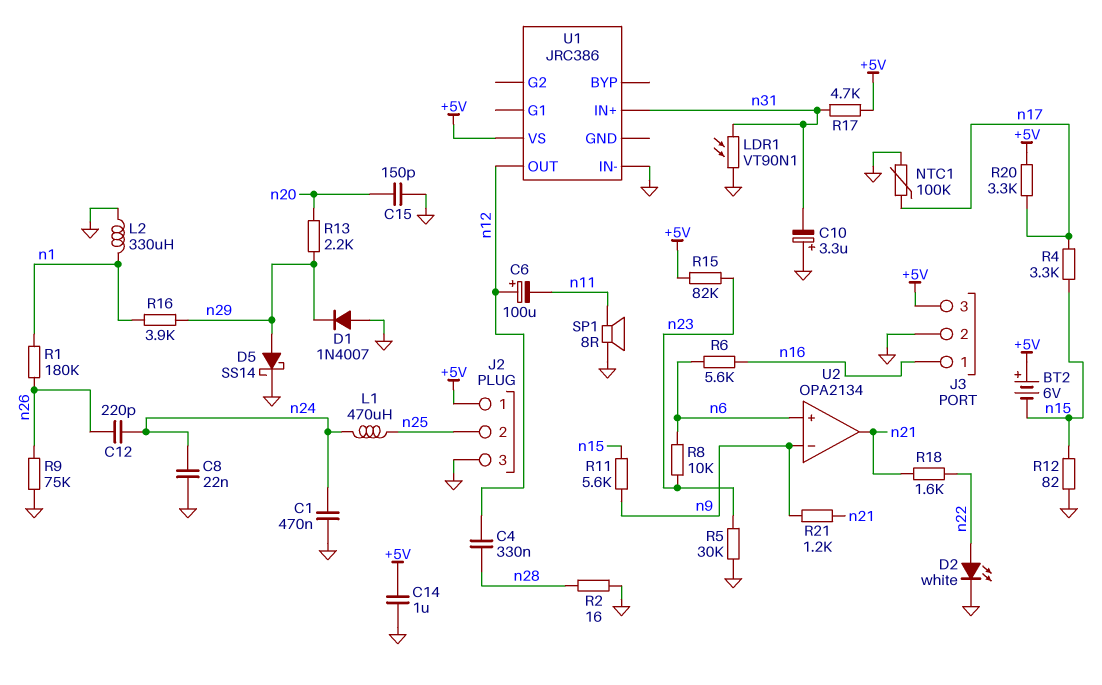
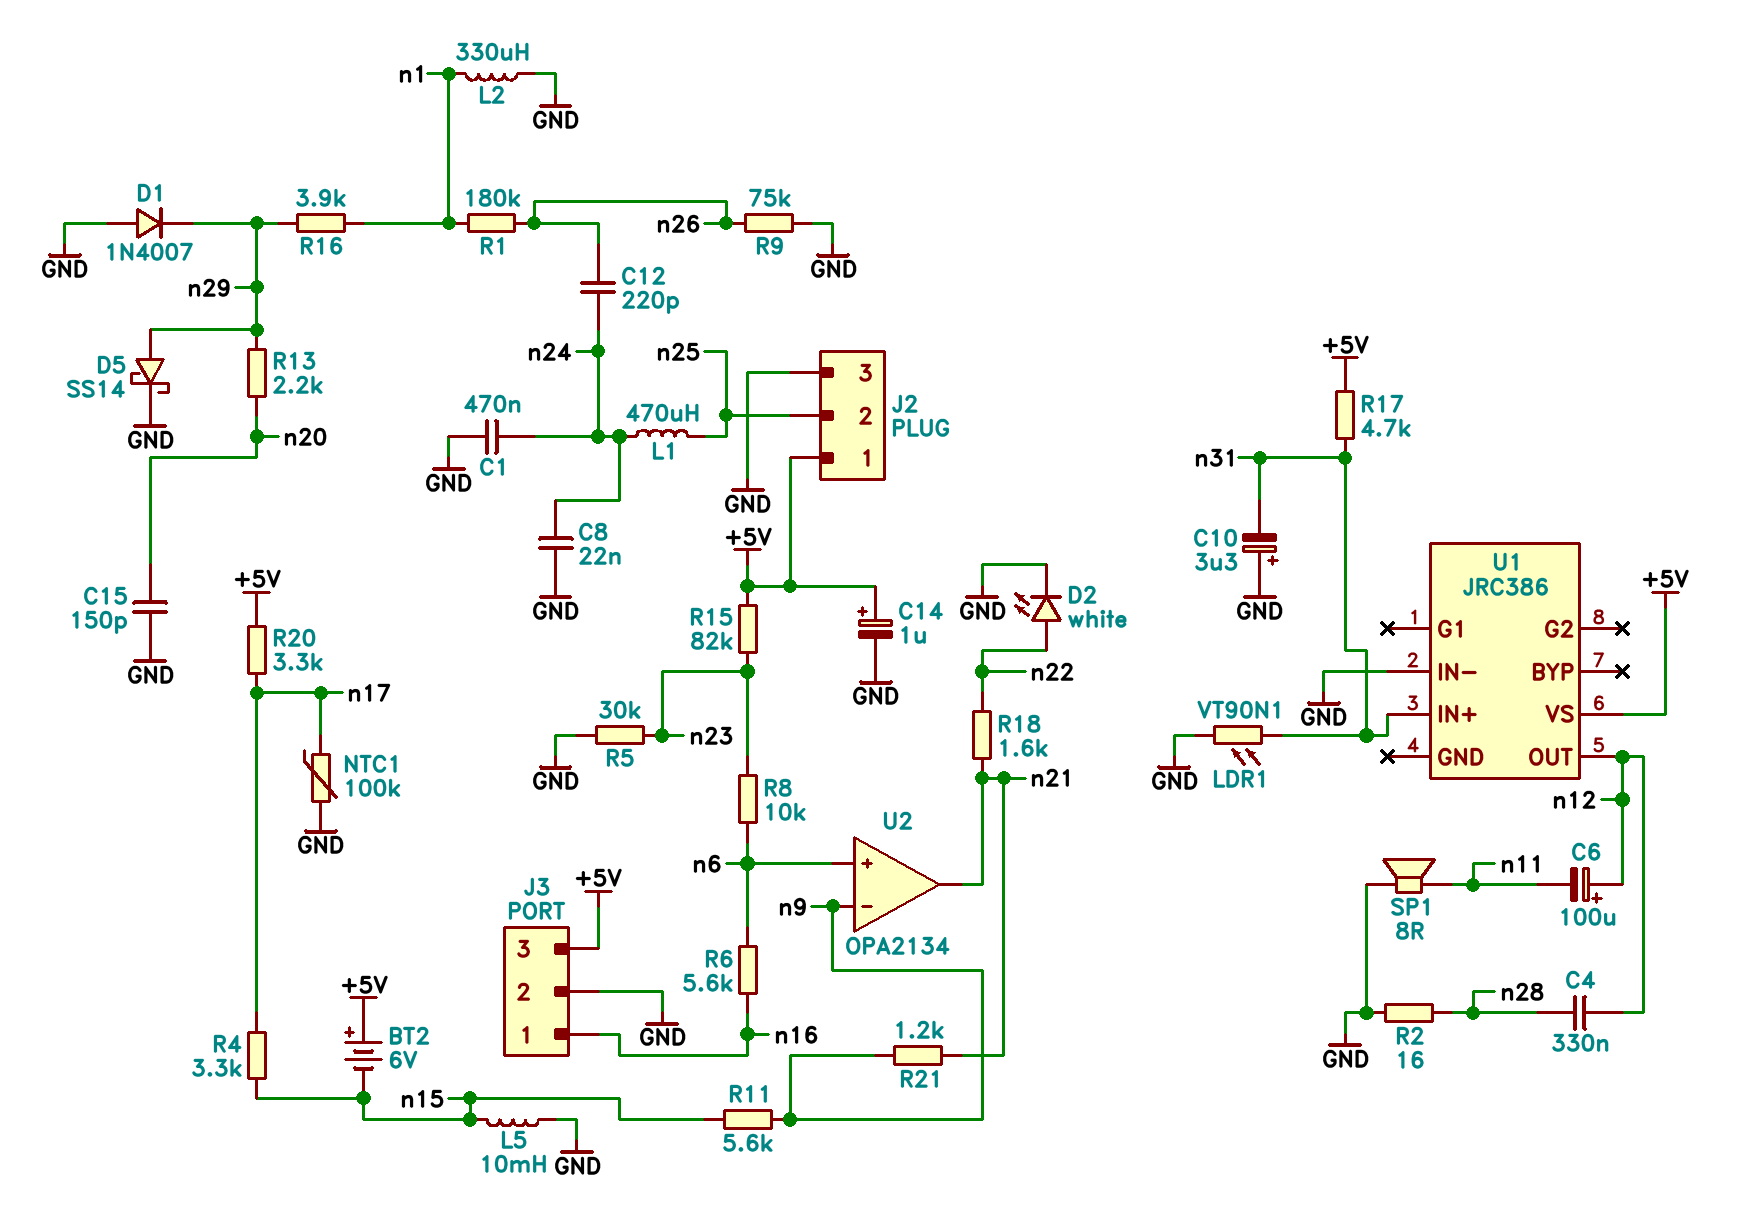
C14: 1uF (+5V, GND) -> 1uF (plus +5V, minus GND)
L5: none -> 10mH (GND, n15)
R12: 82 (GND, n15) -> none

